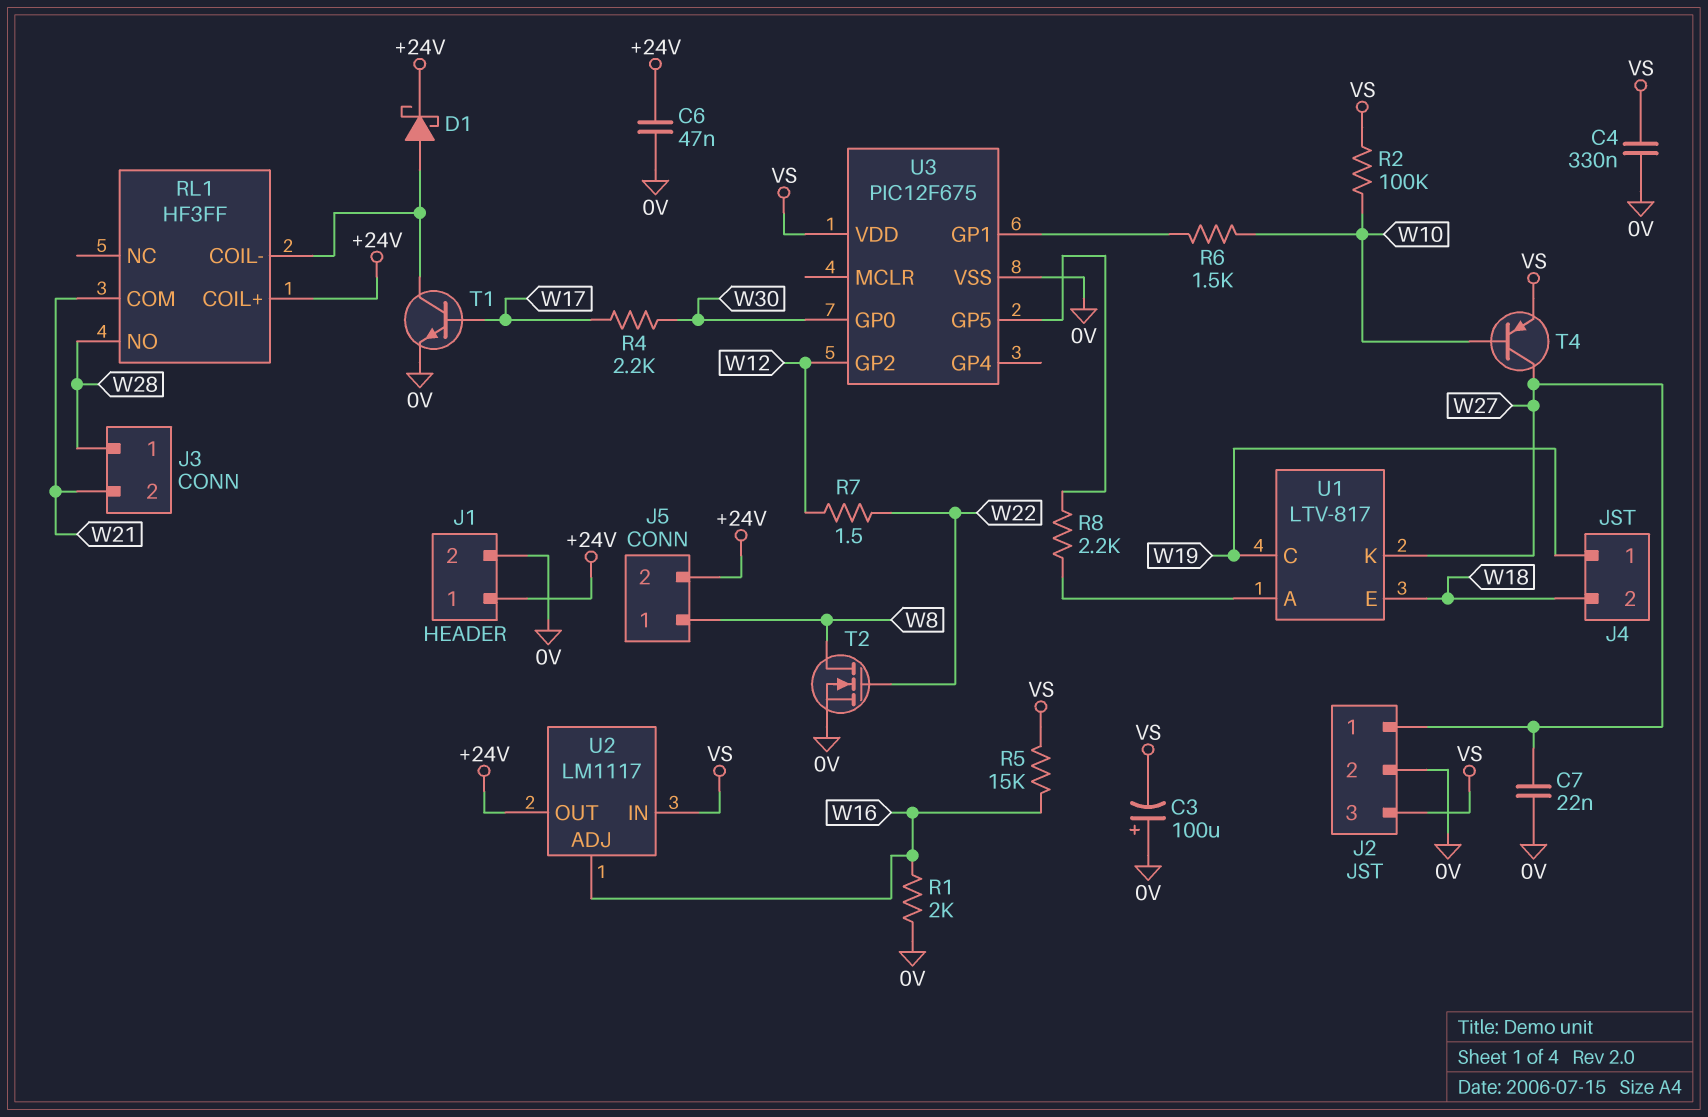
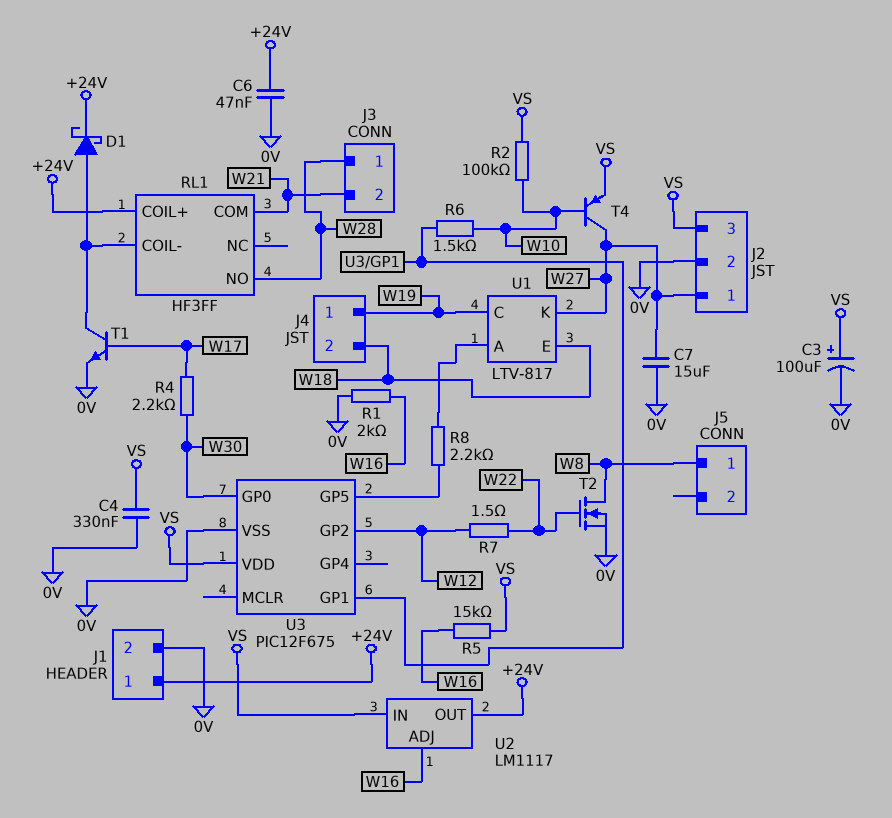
C3: 100uF (plus 0V, minus VS) -> 100uF (plus VS, minus 0V)
C7: 22nF (0V, W27) -> 15uF (0V, W27)
J5 pin 2: +24V -> none

